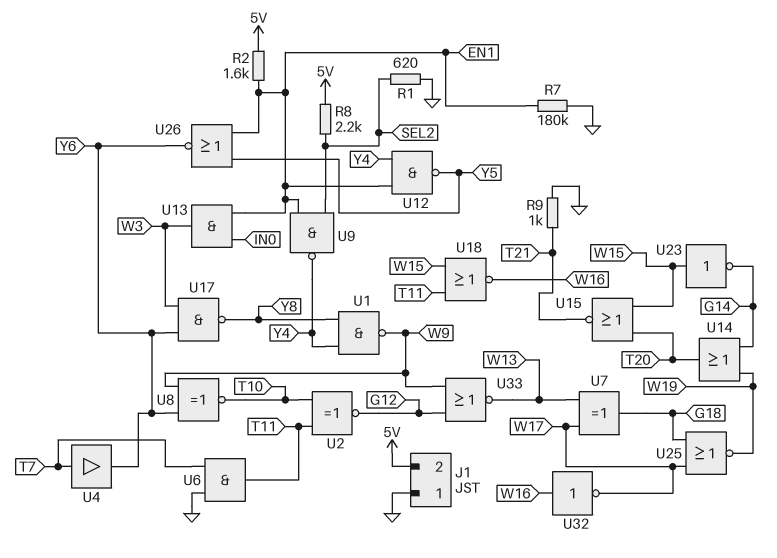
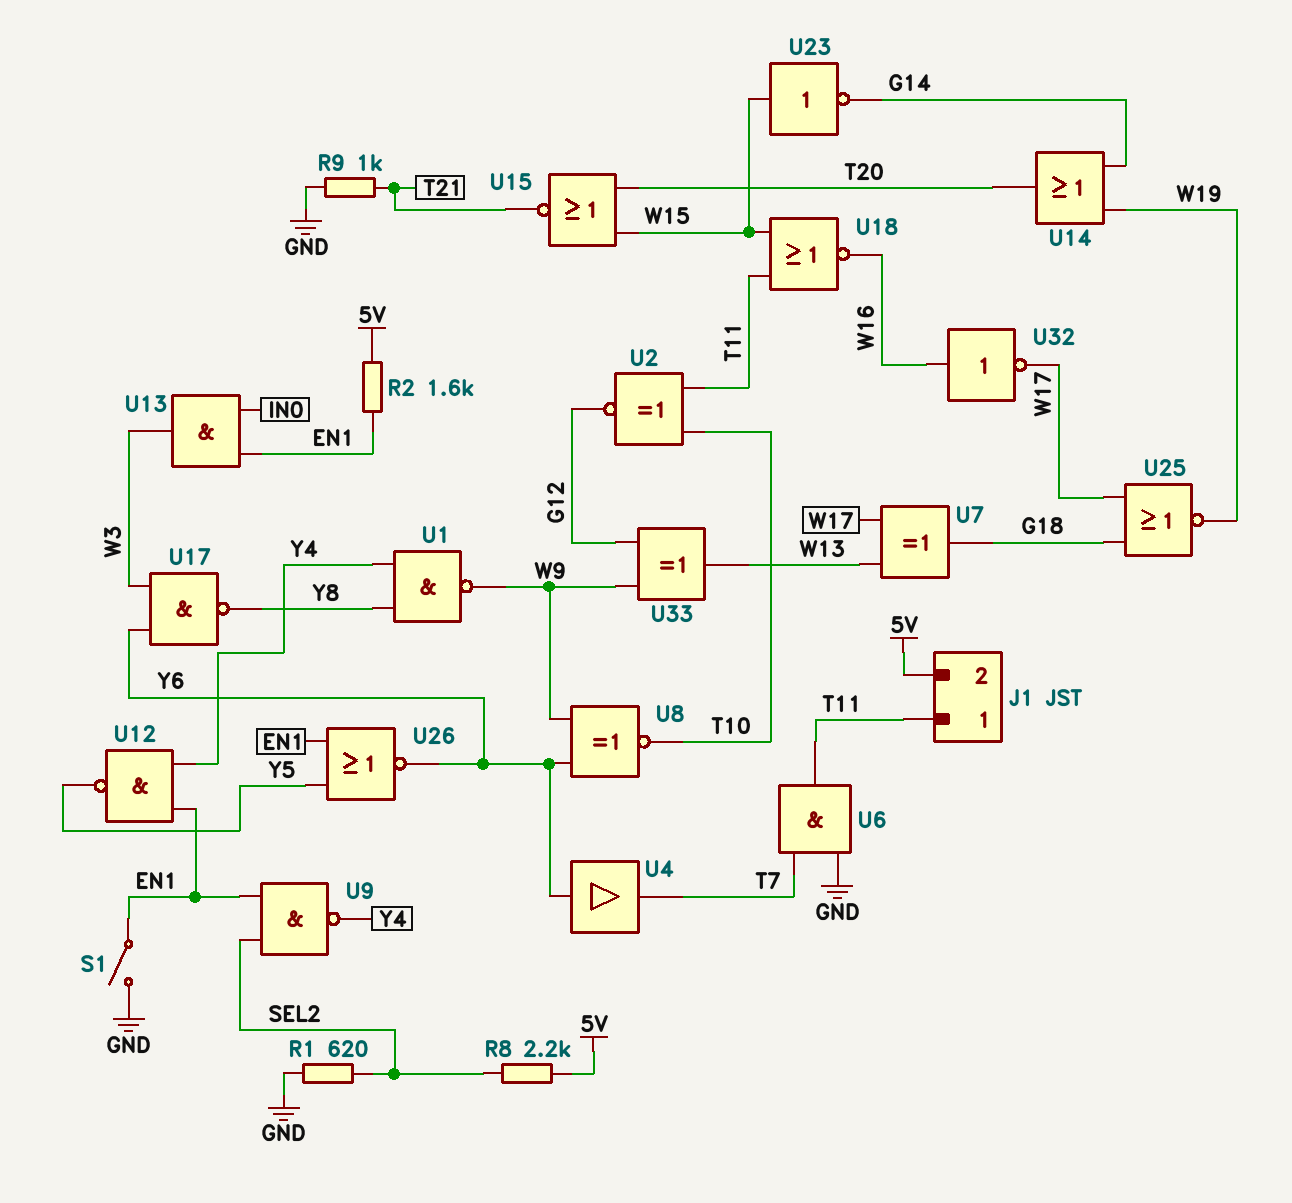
J1 pin 1: GND -> T11
R7: 180k (EN1, GND) -> none
S1: none -> switch (EN1, GND)
U4: buffer (in T7, out Y6) -> buffer (in Y6, out T7)
U33: NOR (in G12, in W9, out W13) -> XOR (in G12, in W9, out W13)

